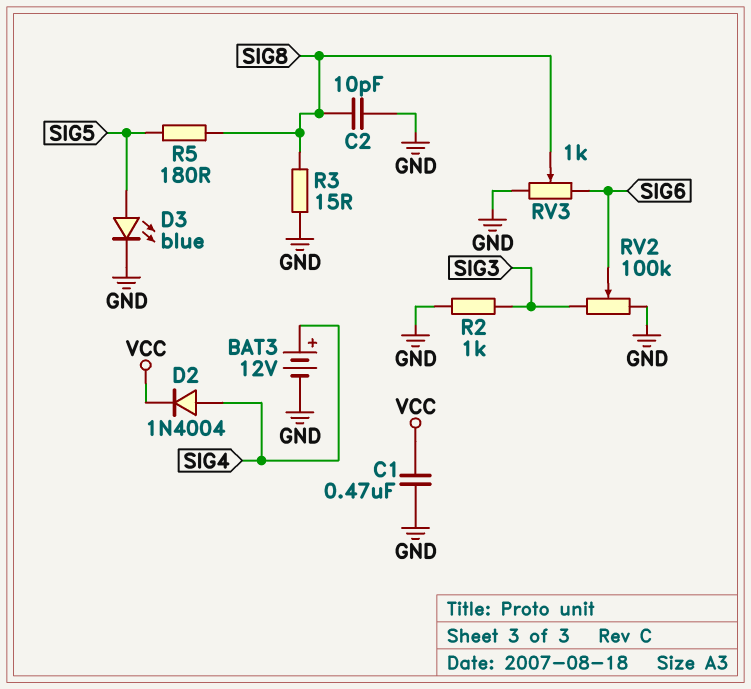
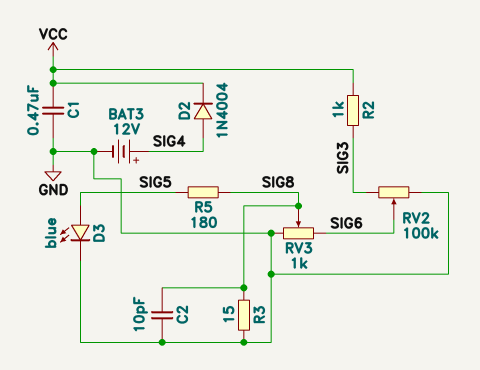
R2: 1k (GND, SIG3) -> 1k (SIG3, VCC)

